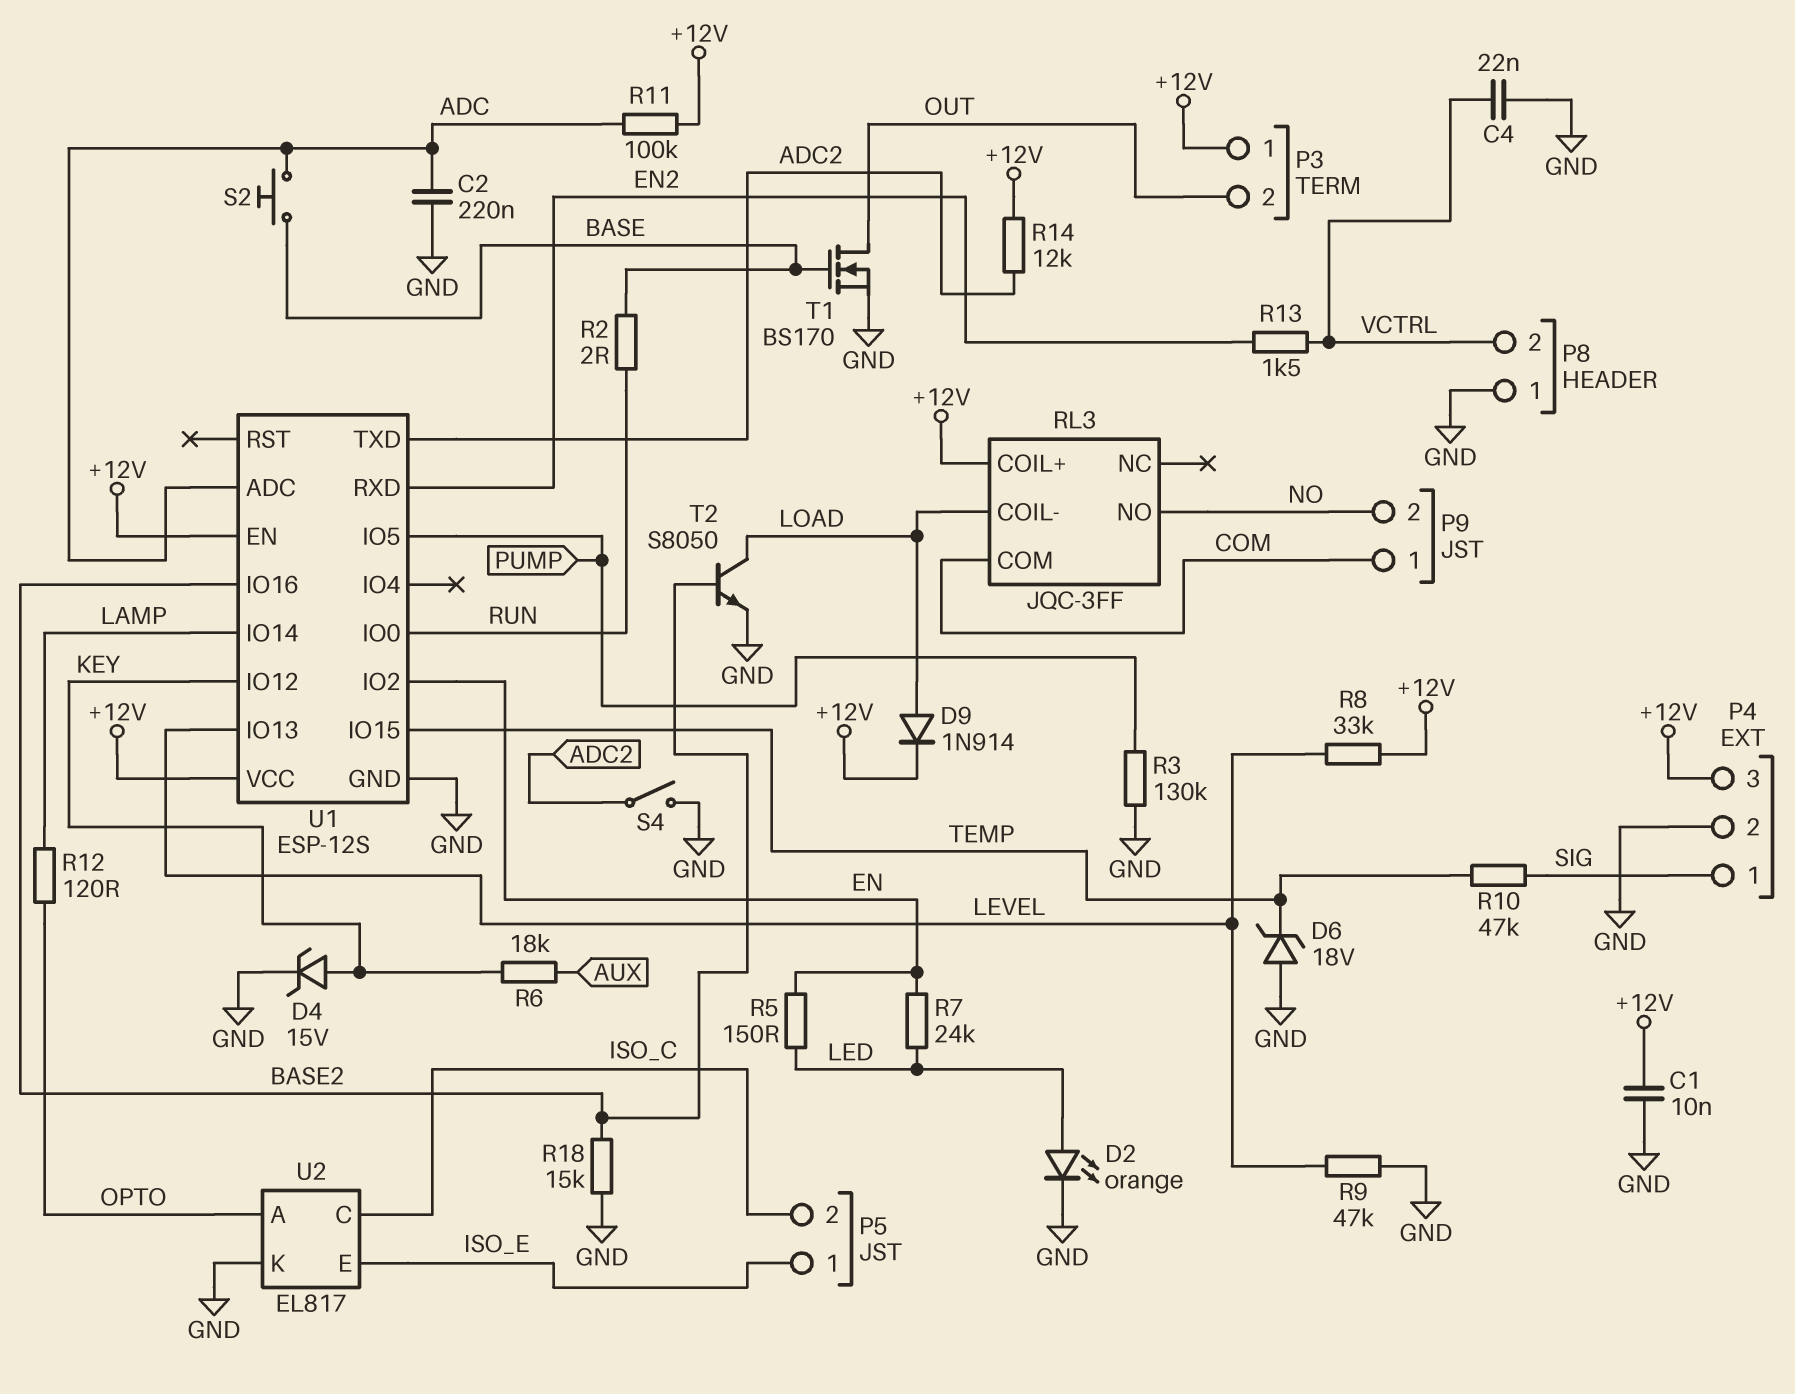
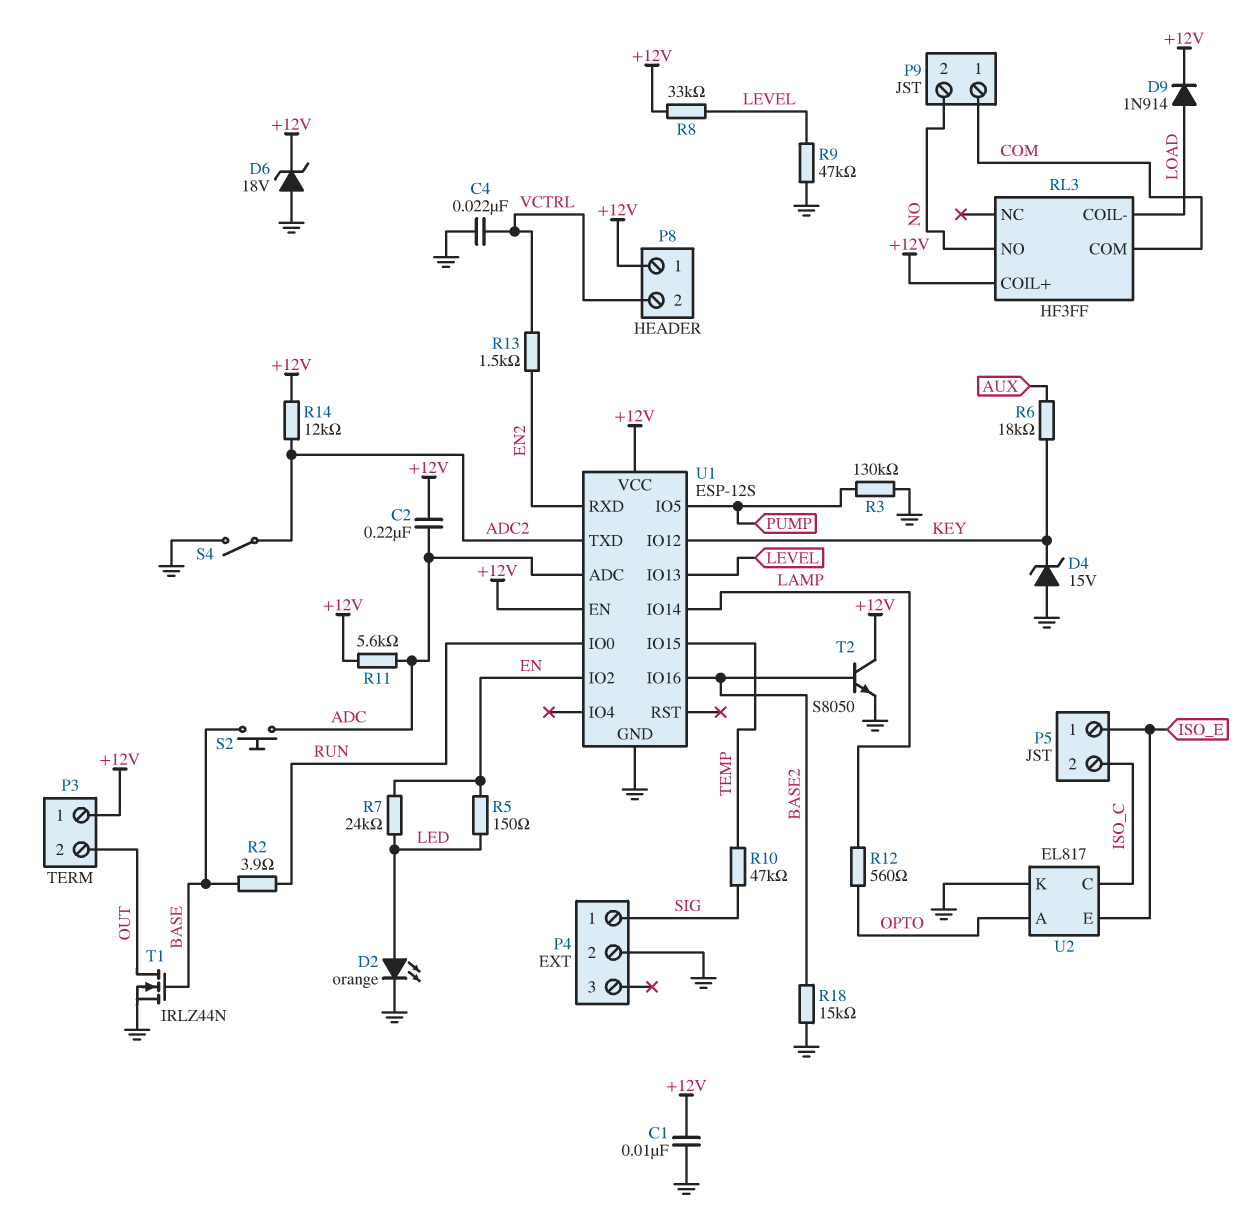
C2: 220nF (ADC, GND) -> 220nF (+12V, ADC)
D4: zener 15V (A KEY, K GND) -> zener 15V (A GND, K KEY)
D6: zener 18V (A GND, K TEMP) -> zener 18V (A GND, K +12V)
P4 pin 3: +12V -> none
P8 pin 1: GND -> +12V
R2: 2 (BASE, RUN) -> 3.9 (BASE, RUN)
R11: 100k (+12V, ADC) -> 5.6k (+12V, ADC)
R12: 120 (LAMP, OPTO) -> 560 (LAMP, OPTO)
RL3: JQC-3FF -> HF3FF
T1: NMOS BS170 (G BASE, D OUT, S GND) -> NMOS IRLZ44N (G BASE, D OUT, S GND)
T2: NPN S8050 (B BASE2, C LOAD, E GND) -> NPN S8050 (B BASE2, C +12V, E GND)

